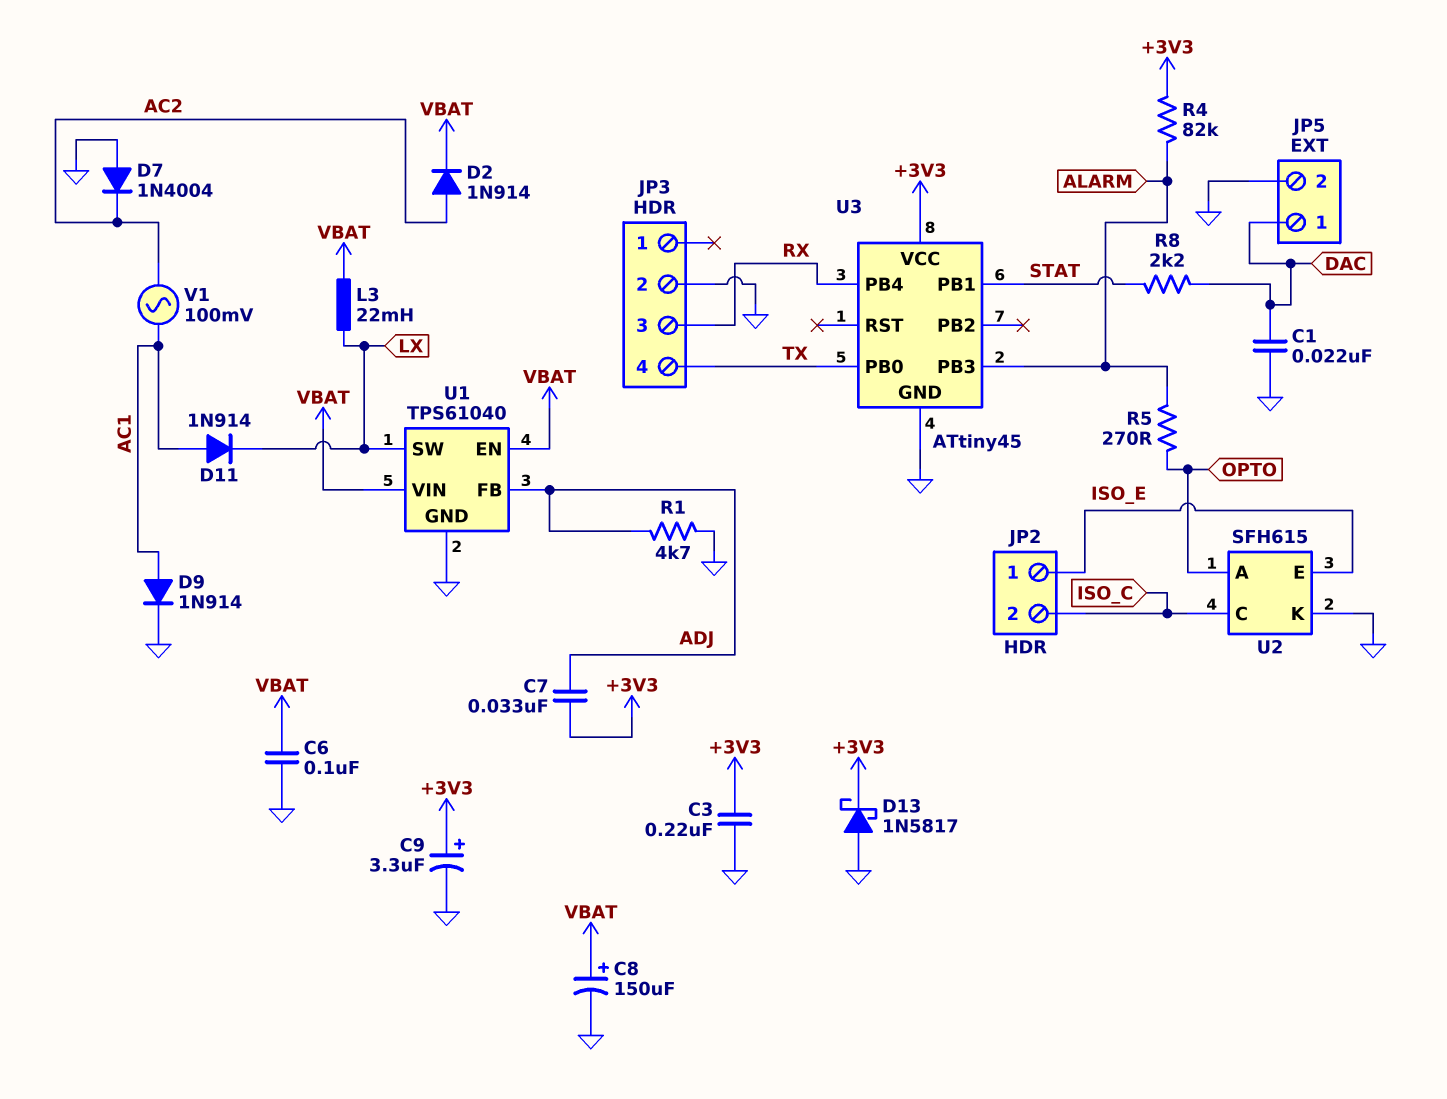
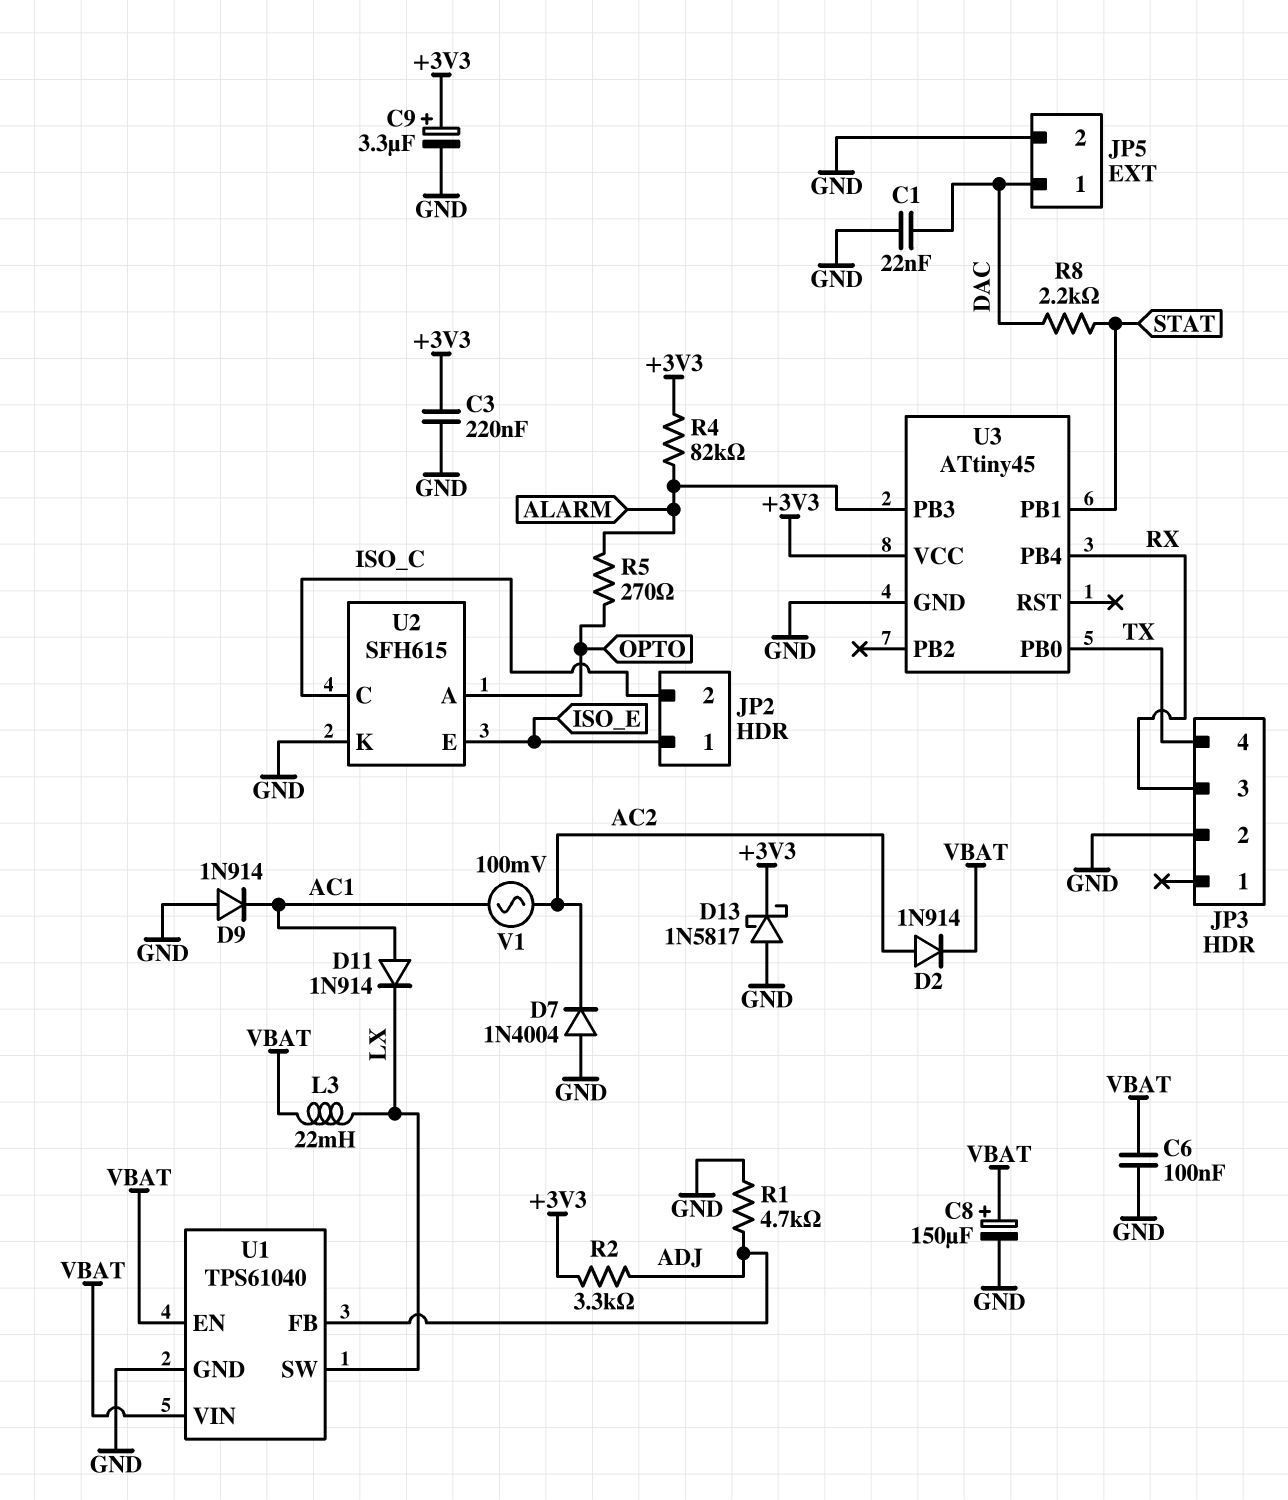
C7: 33nF (+3V3, ADJ) -> none
D9: diode 1N914 (A AC1, K GND) -> diode 1N914 (A GND, K AC1)
R2: none -> 3.3k (+3V3, ADJ)

